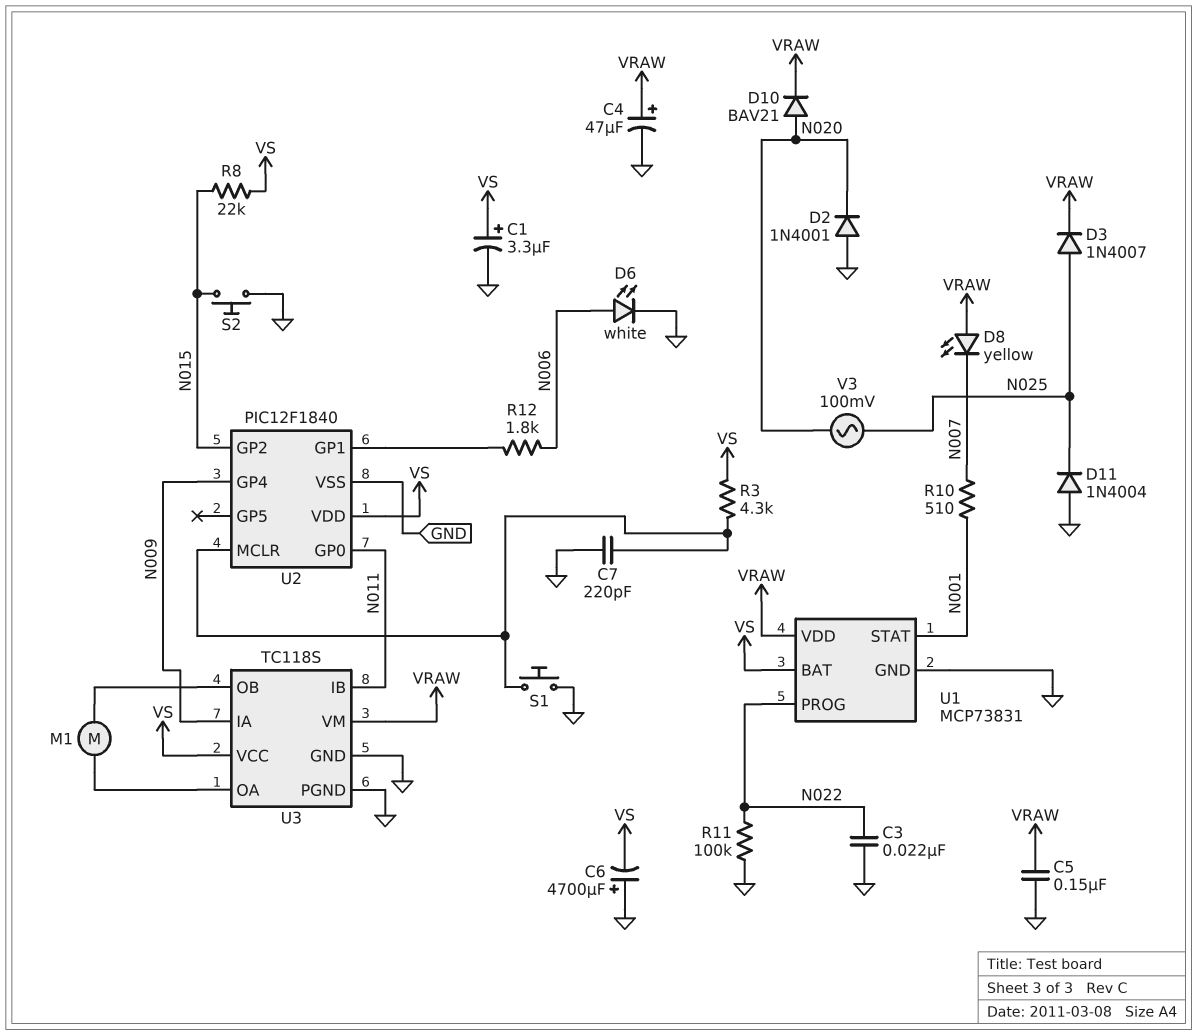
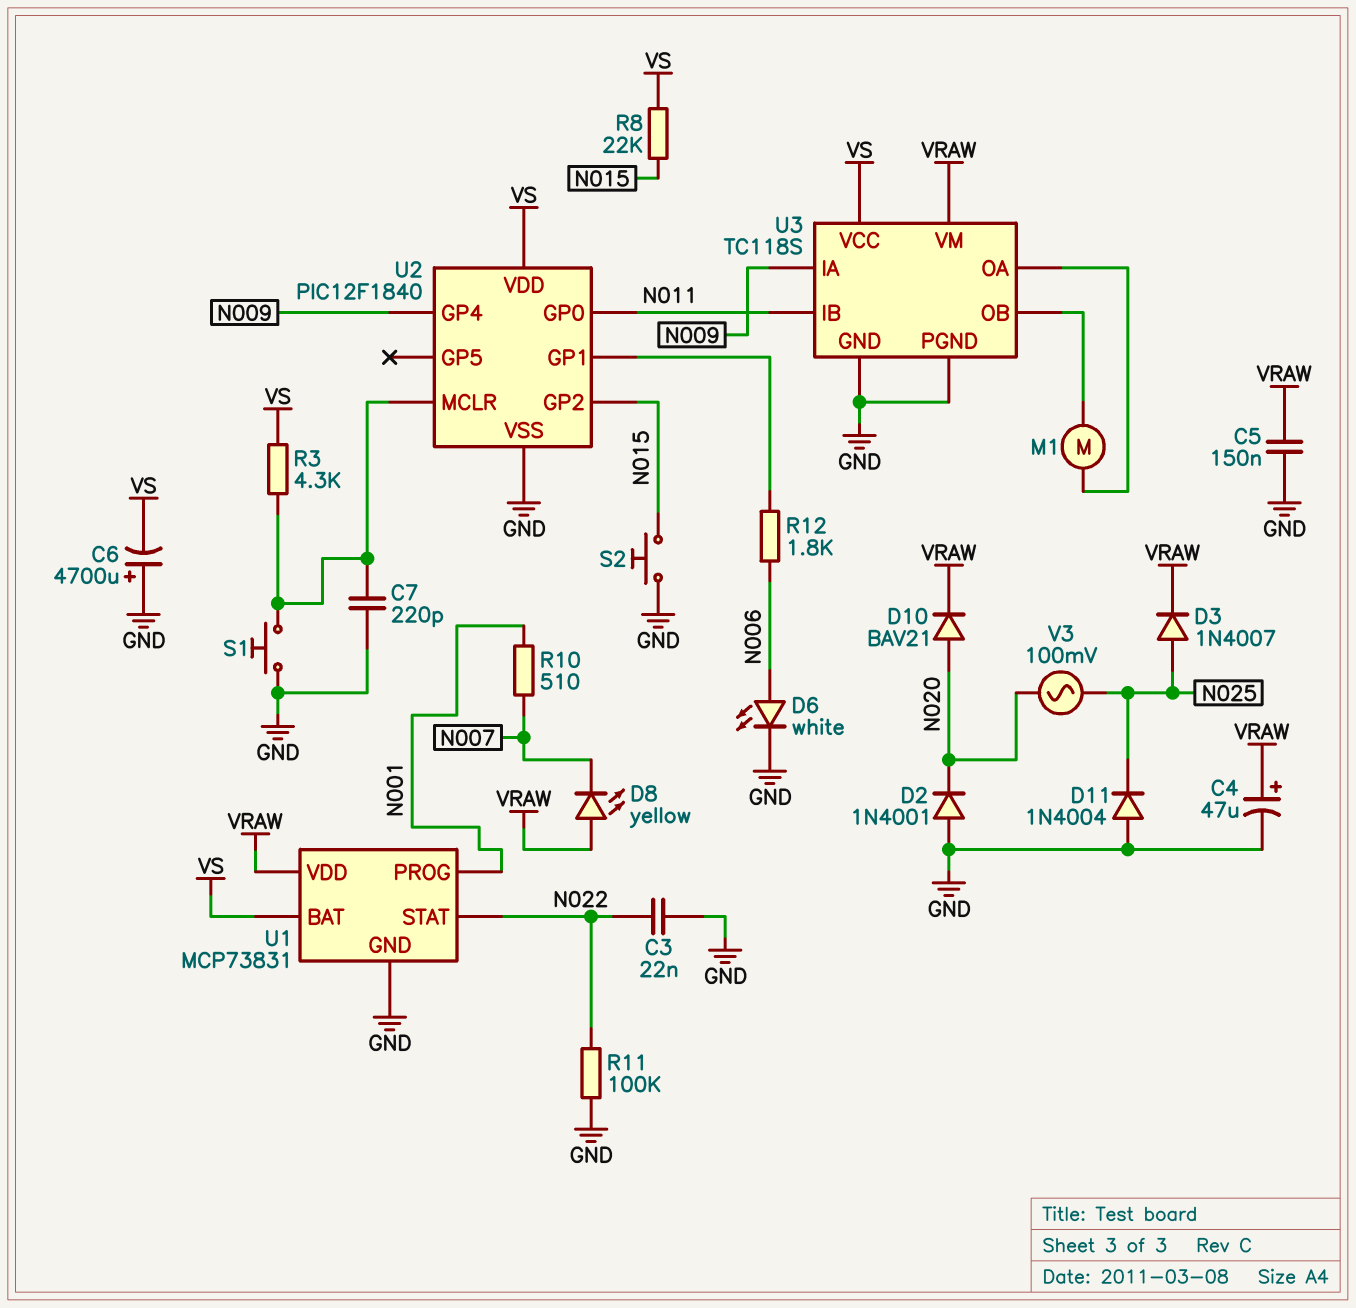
C1: 3.3uF (plus VS, minus GND) -> none
U1 pin PROG: N022 -> N001
U1 pin STAT: N001 -> N022

